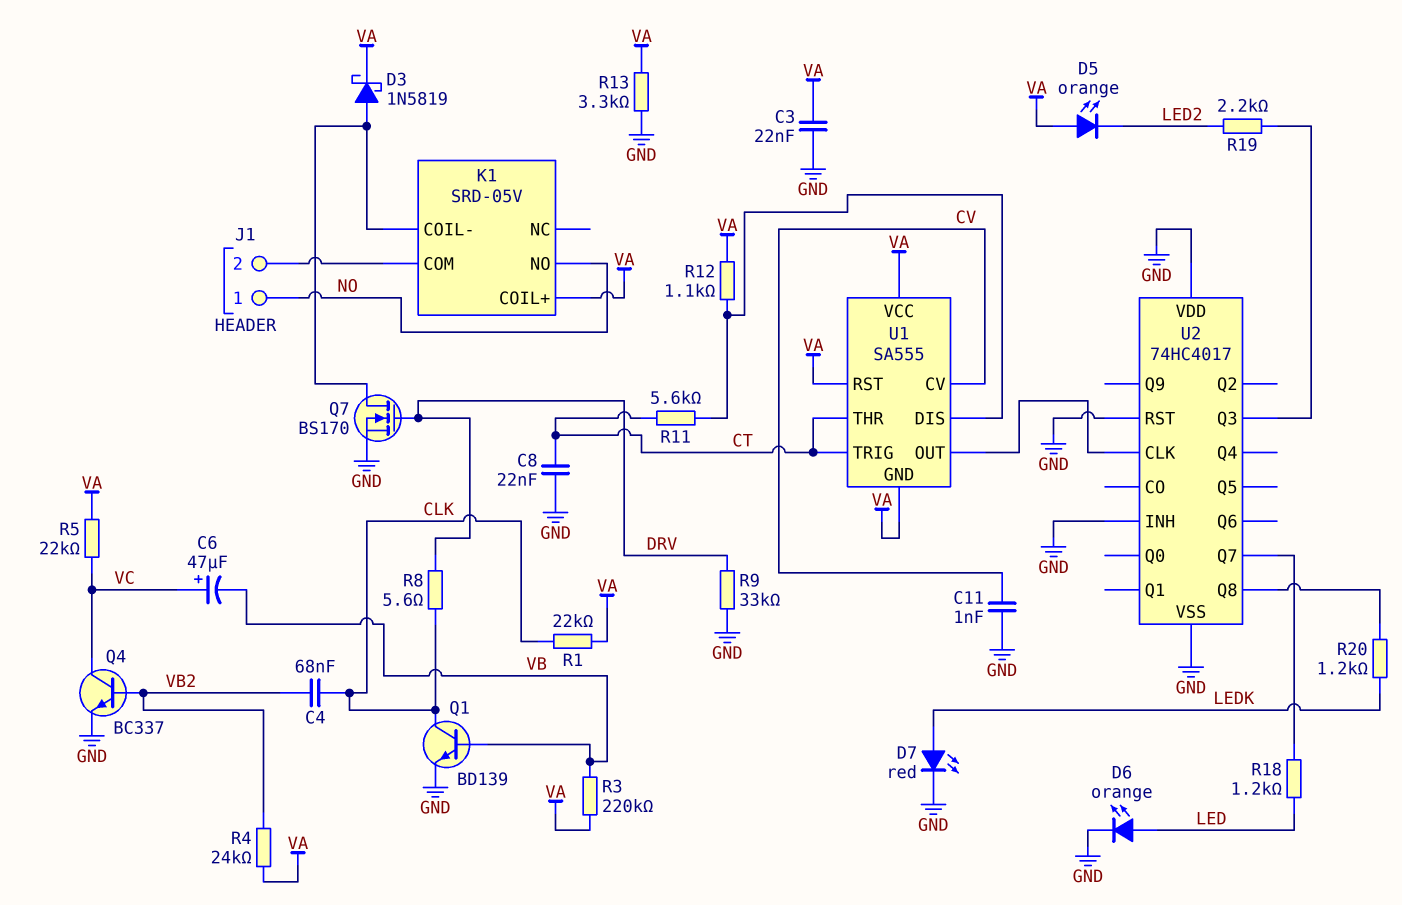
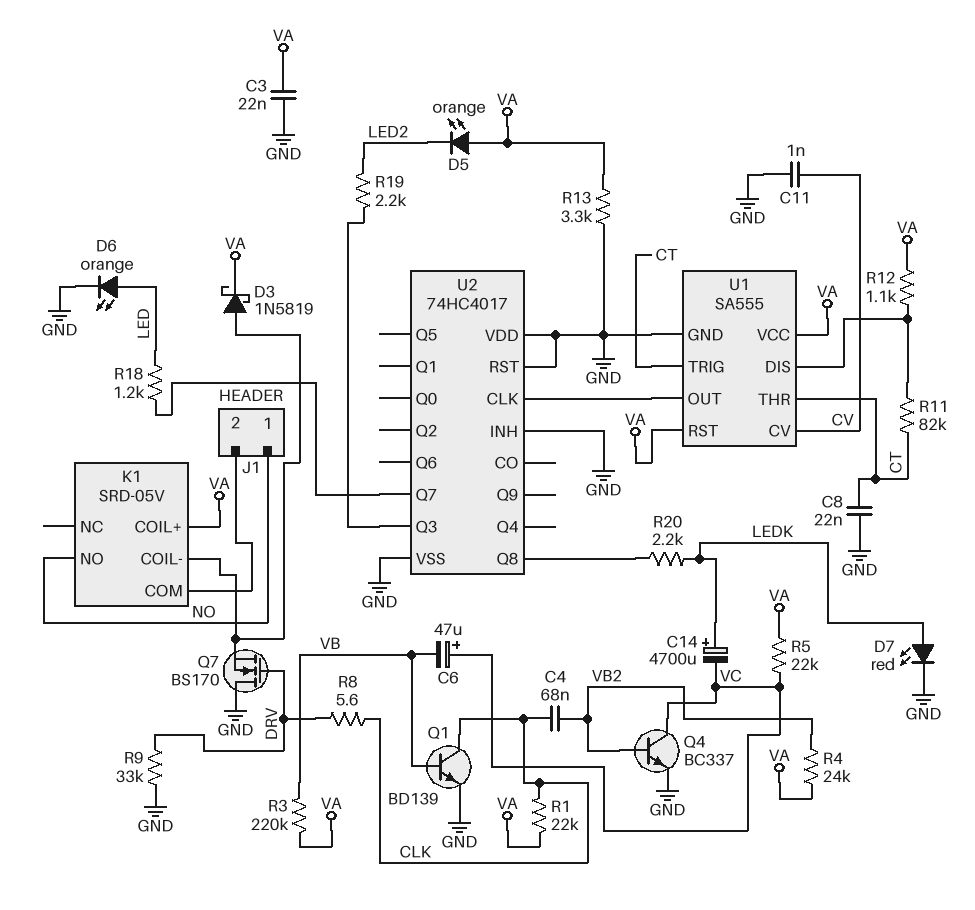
C14: none -> 4700uF (plus LEDK, minus VC)
Q7: NMOS BS170 (G DRV, D K1/COIL-, S GND) -> NMOS BS170 (G DRV, D GND, S K1/COIL-)
R11: 5.6k (CT, U1/DIS) -> 82k (CT, U1/DIS)
R20: 1.2k (LEDK, U2/Q8) -> 2.2k (LEDK, U2/Q8)
U1 pin GND: VA -> GND

